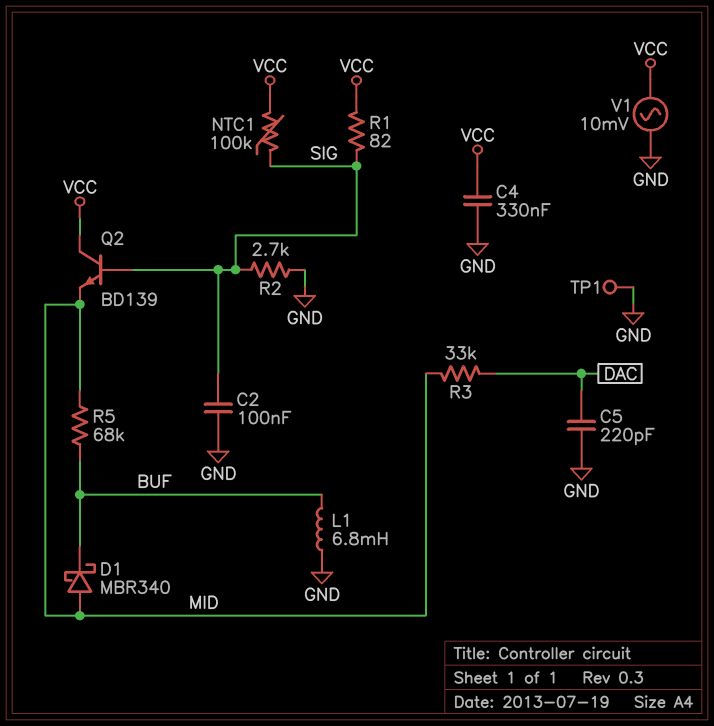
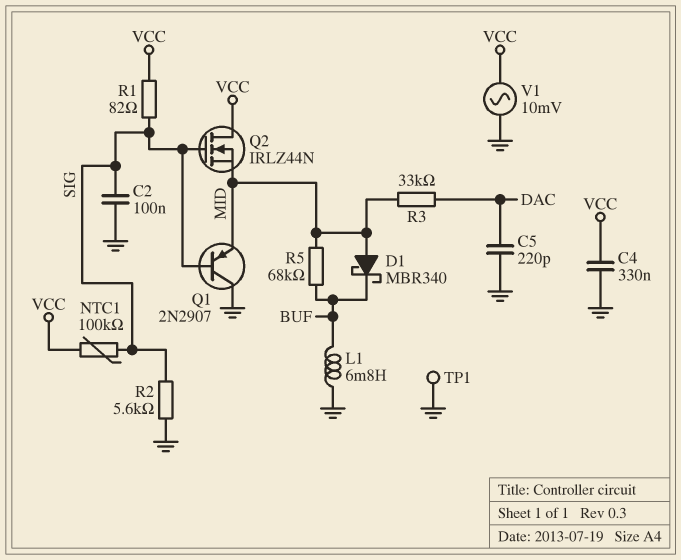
Q1: none -> PNP 2N2907 (B SIG, C GND, E MID)
Q2: NPN BD139 (B SIG, C VCC, E MID) -> NMOS IRLZ44N (G SIG, D VCC, S MID)
R2: 2.7k (GND, SIG) -> 5.6k (GND, SIG)

